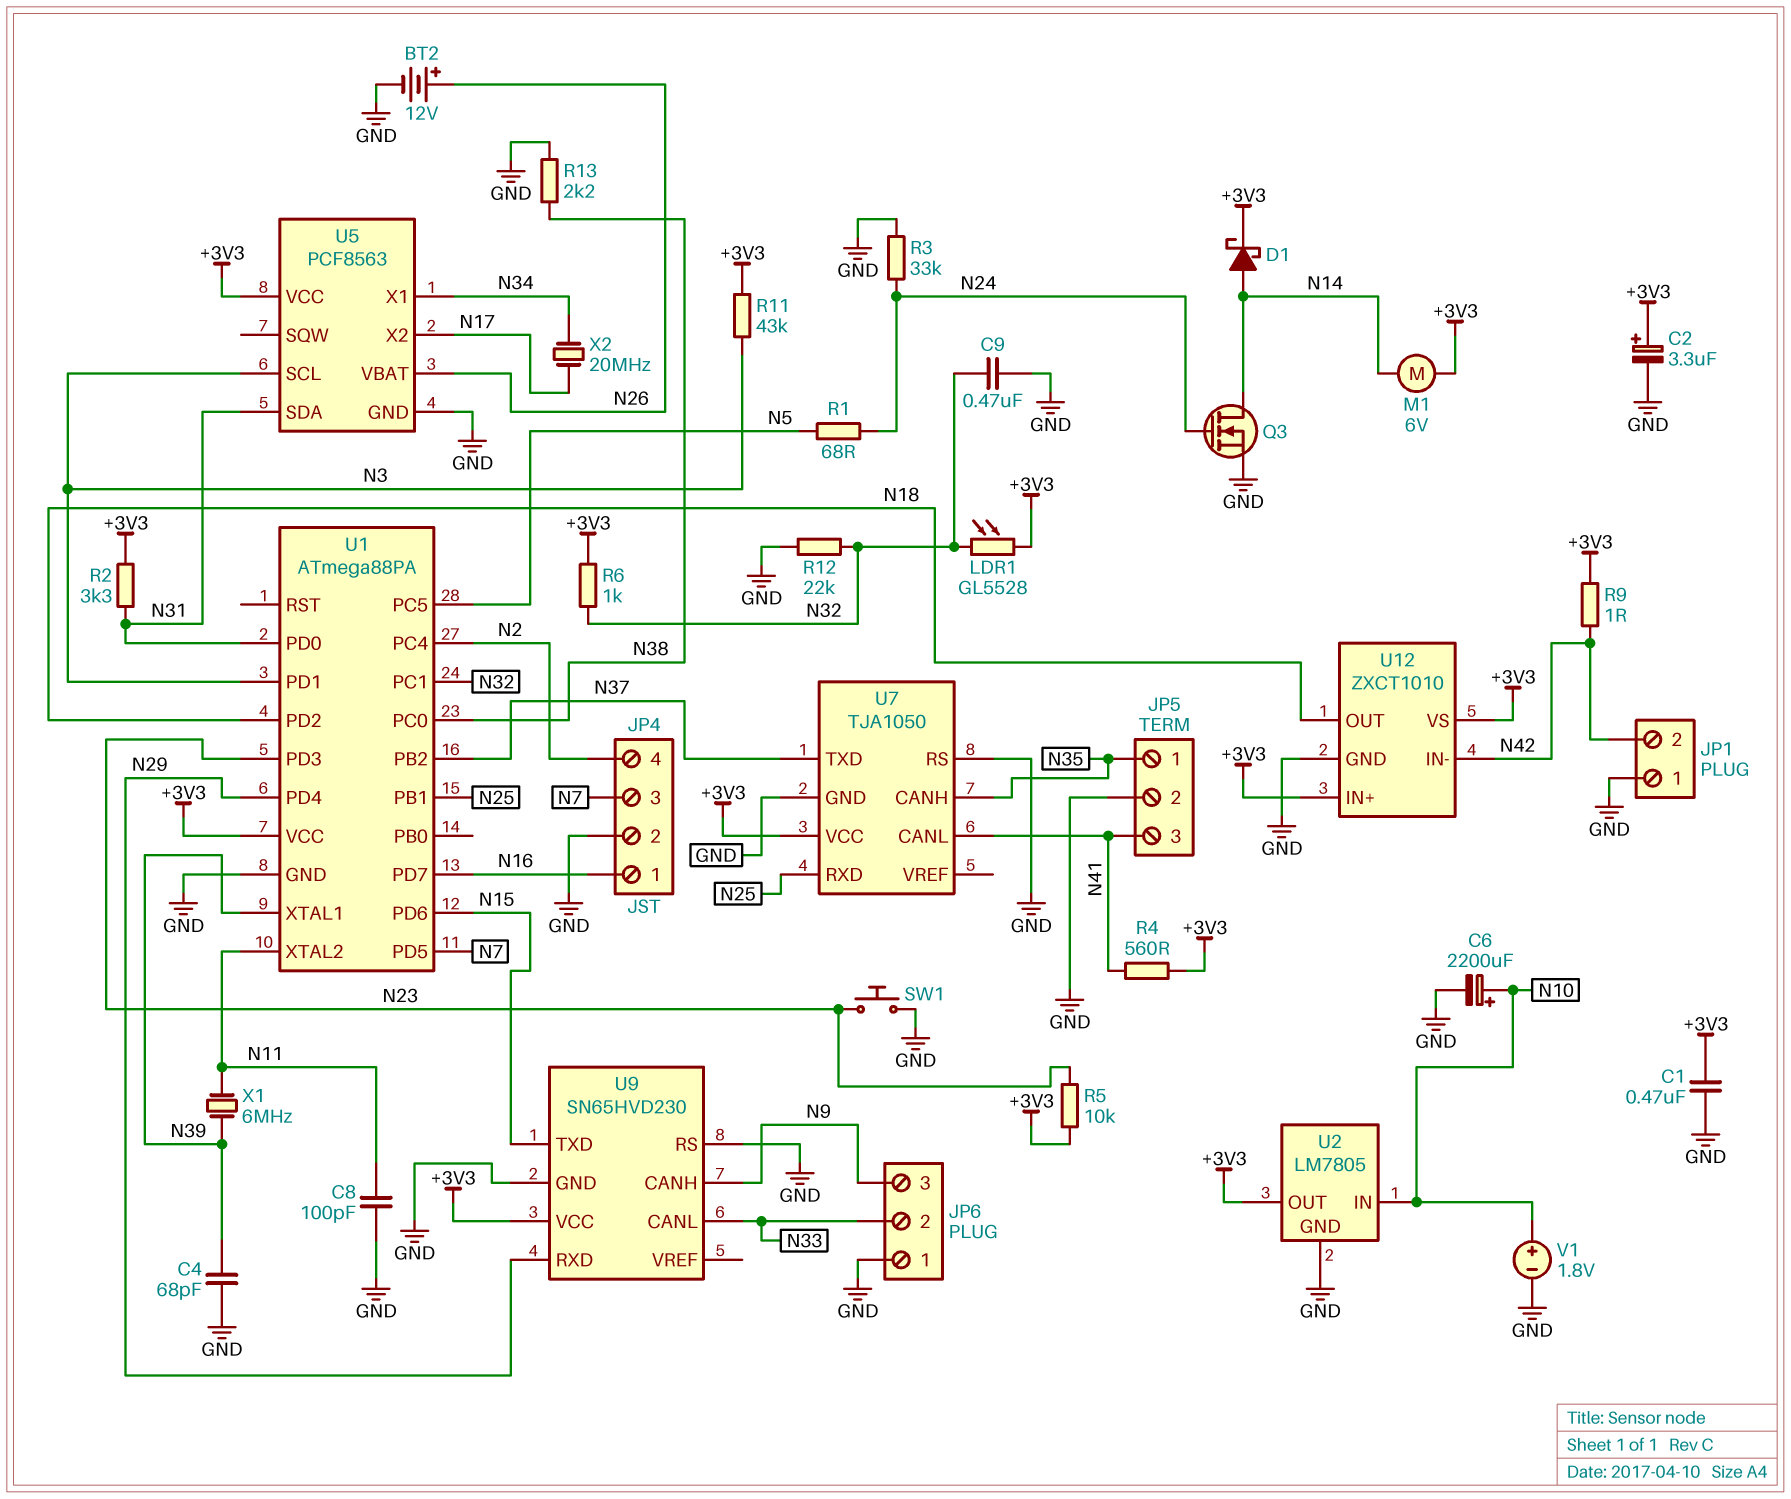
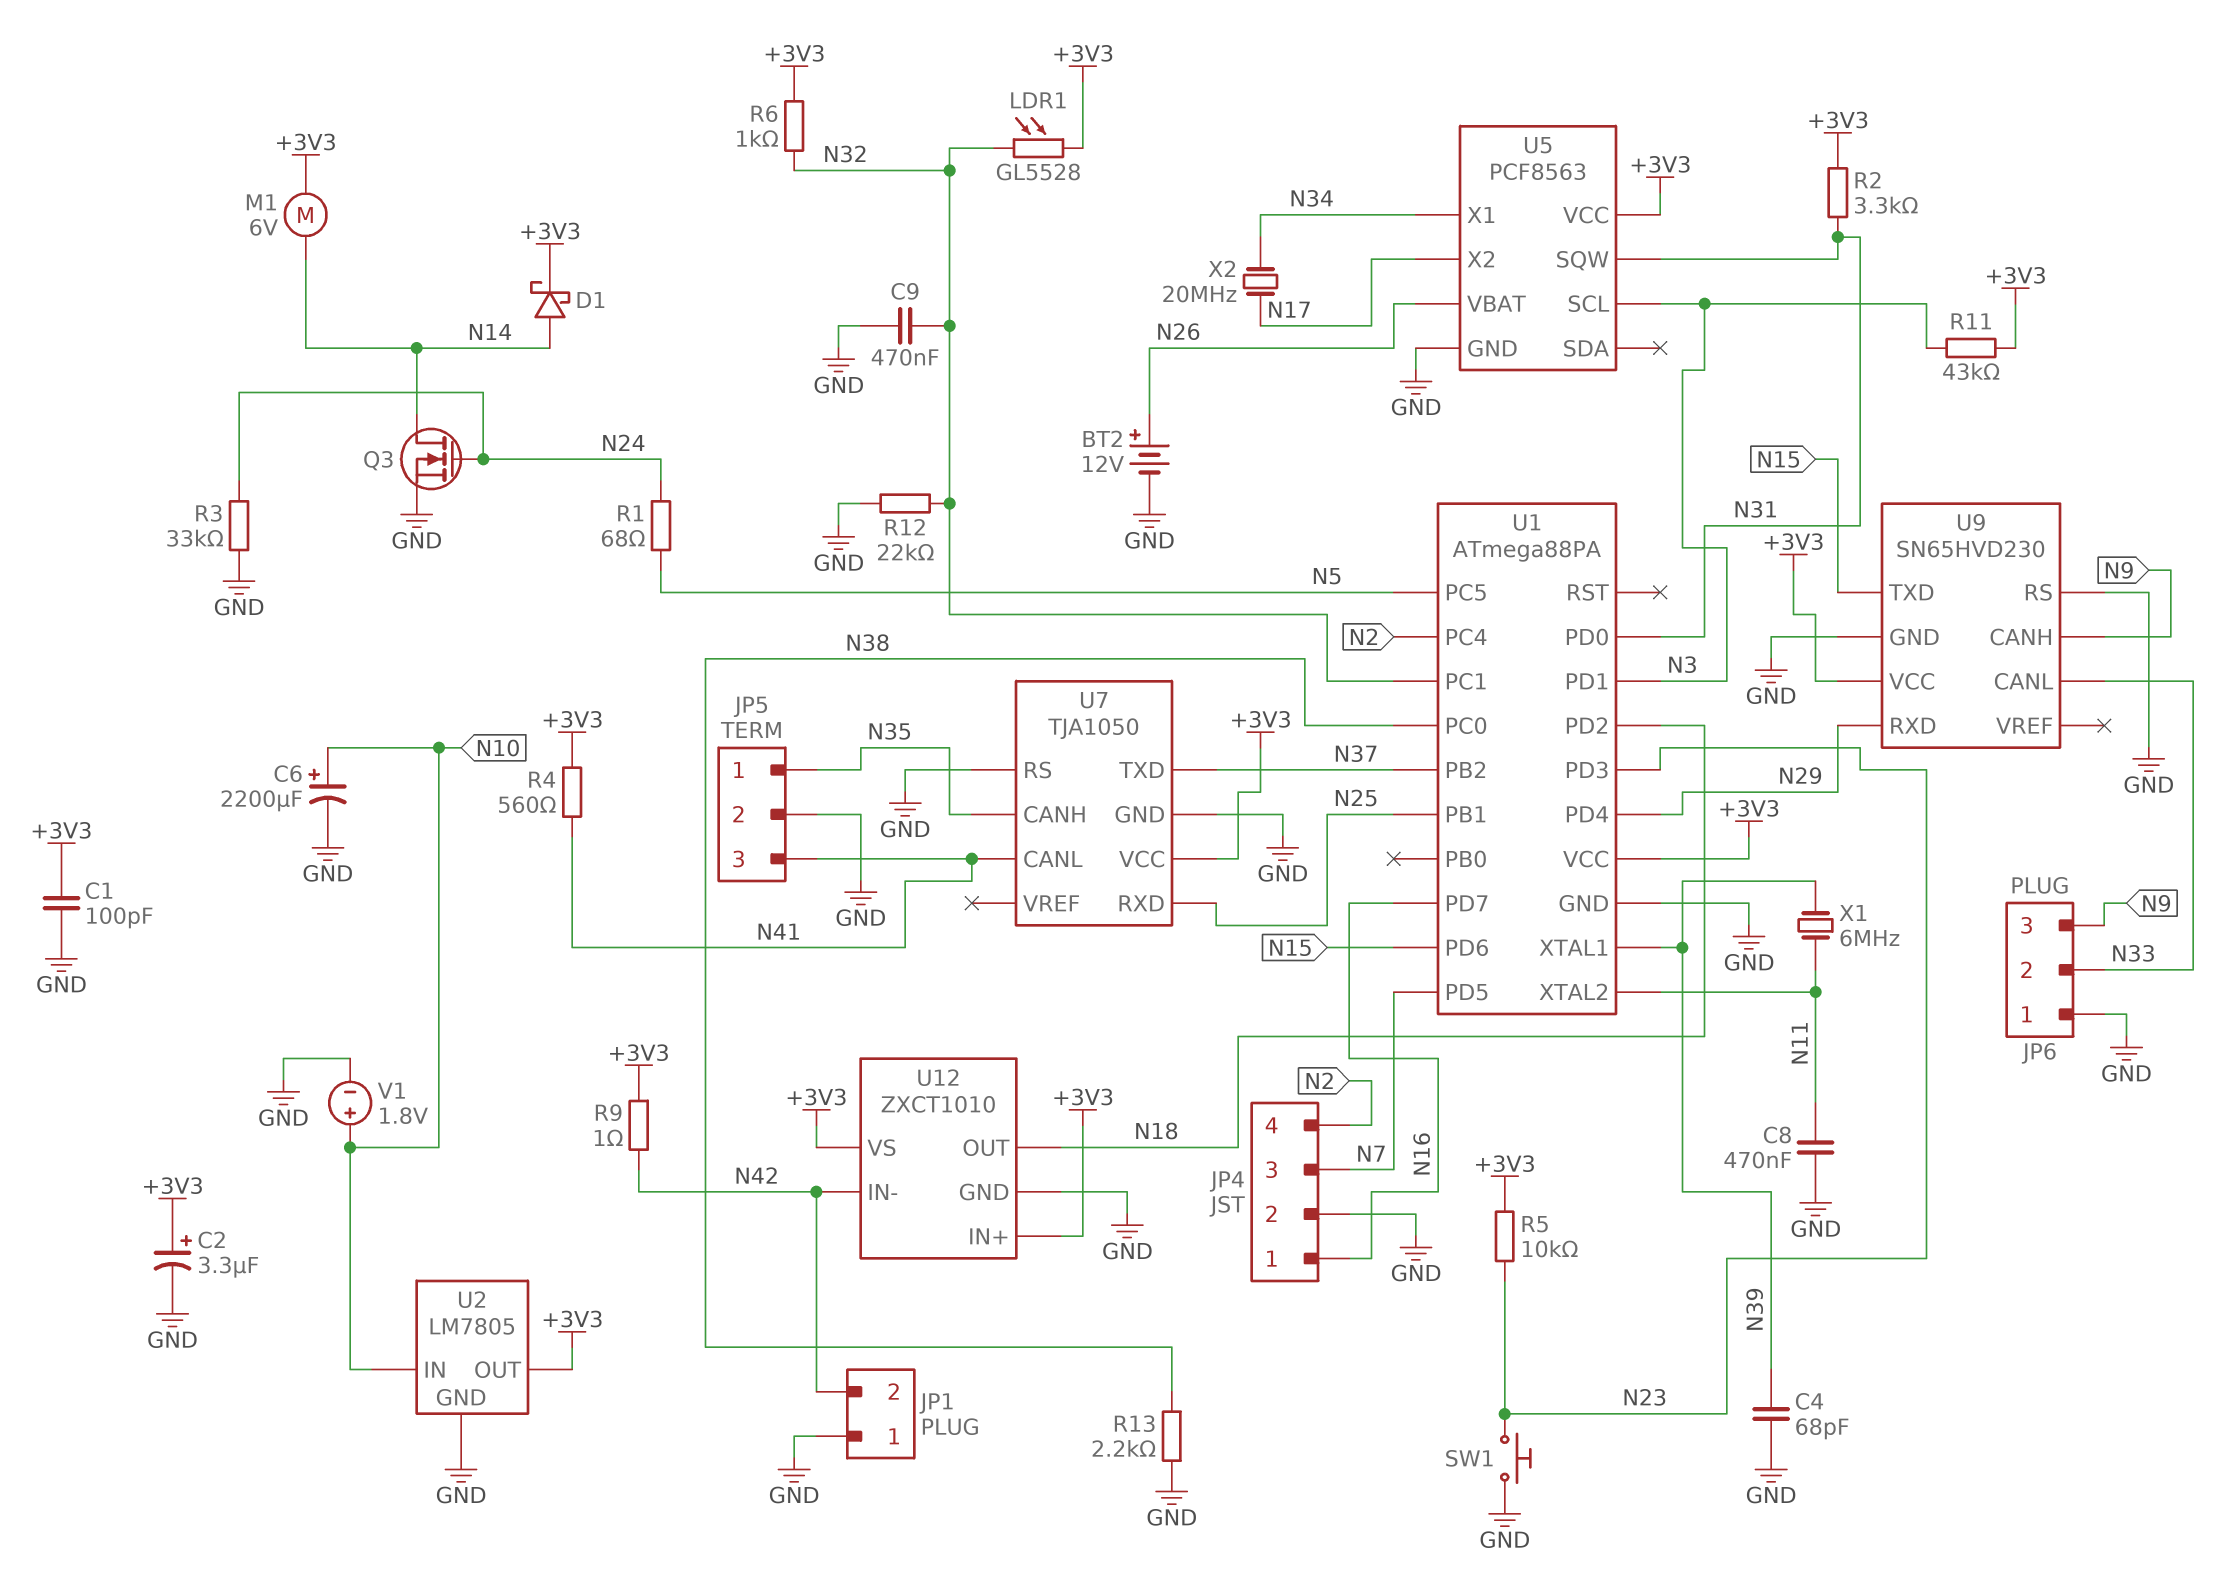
C1: 470nF (+3V3, GND) -> 100pF (+3V3, GND)
C8: 100pF (GND, N11) -> 470nF (GND, N11)
U5 pin SDA: N31 -> none
U5 pin SQW: none -> N31

